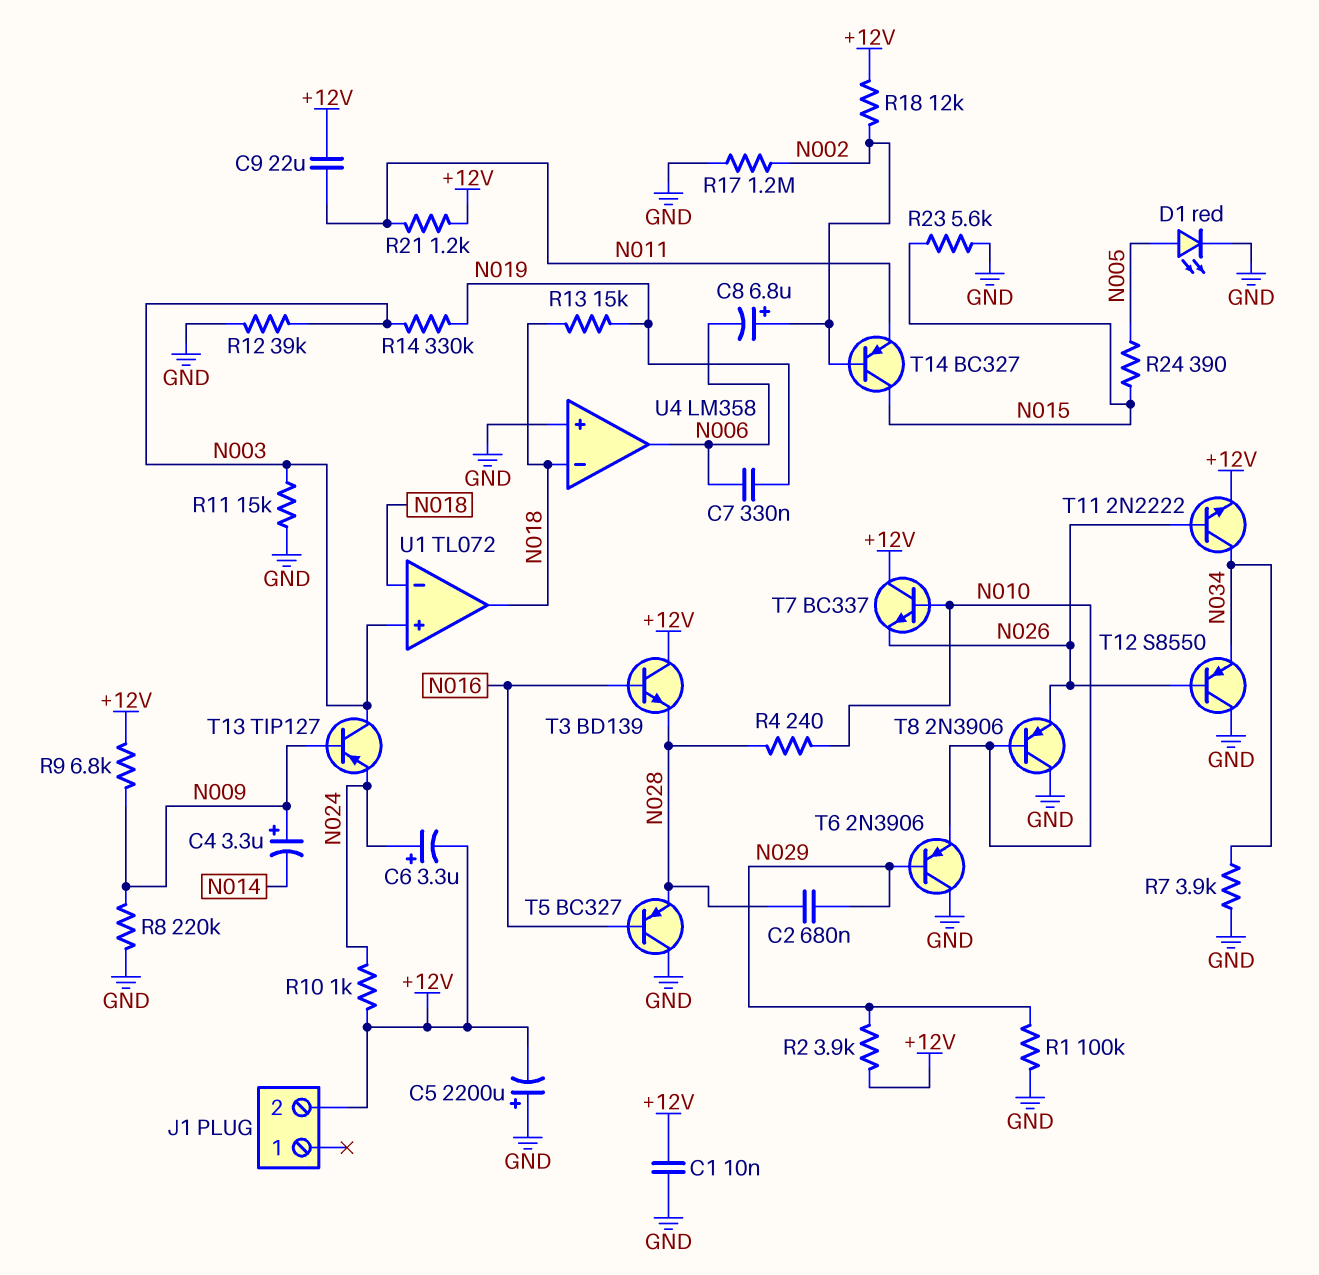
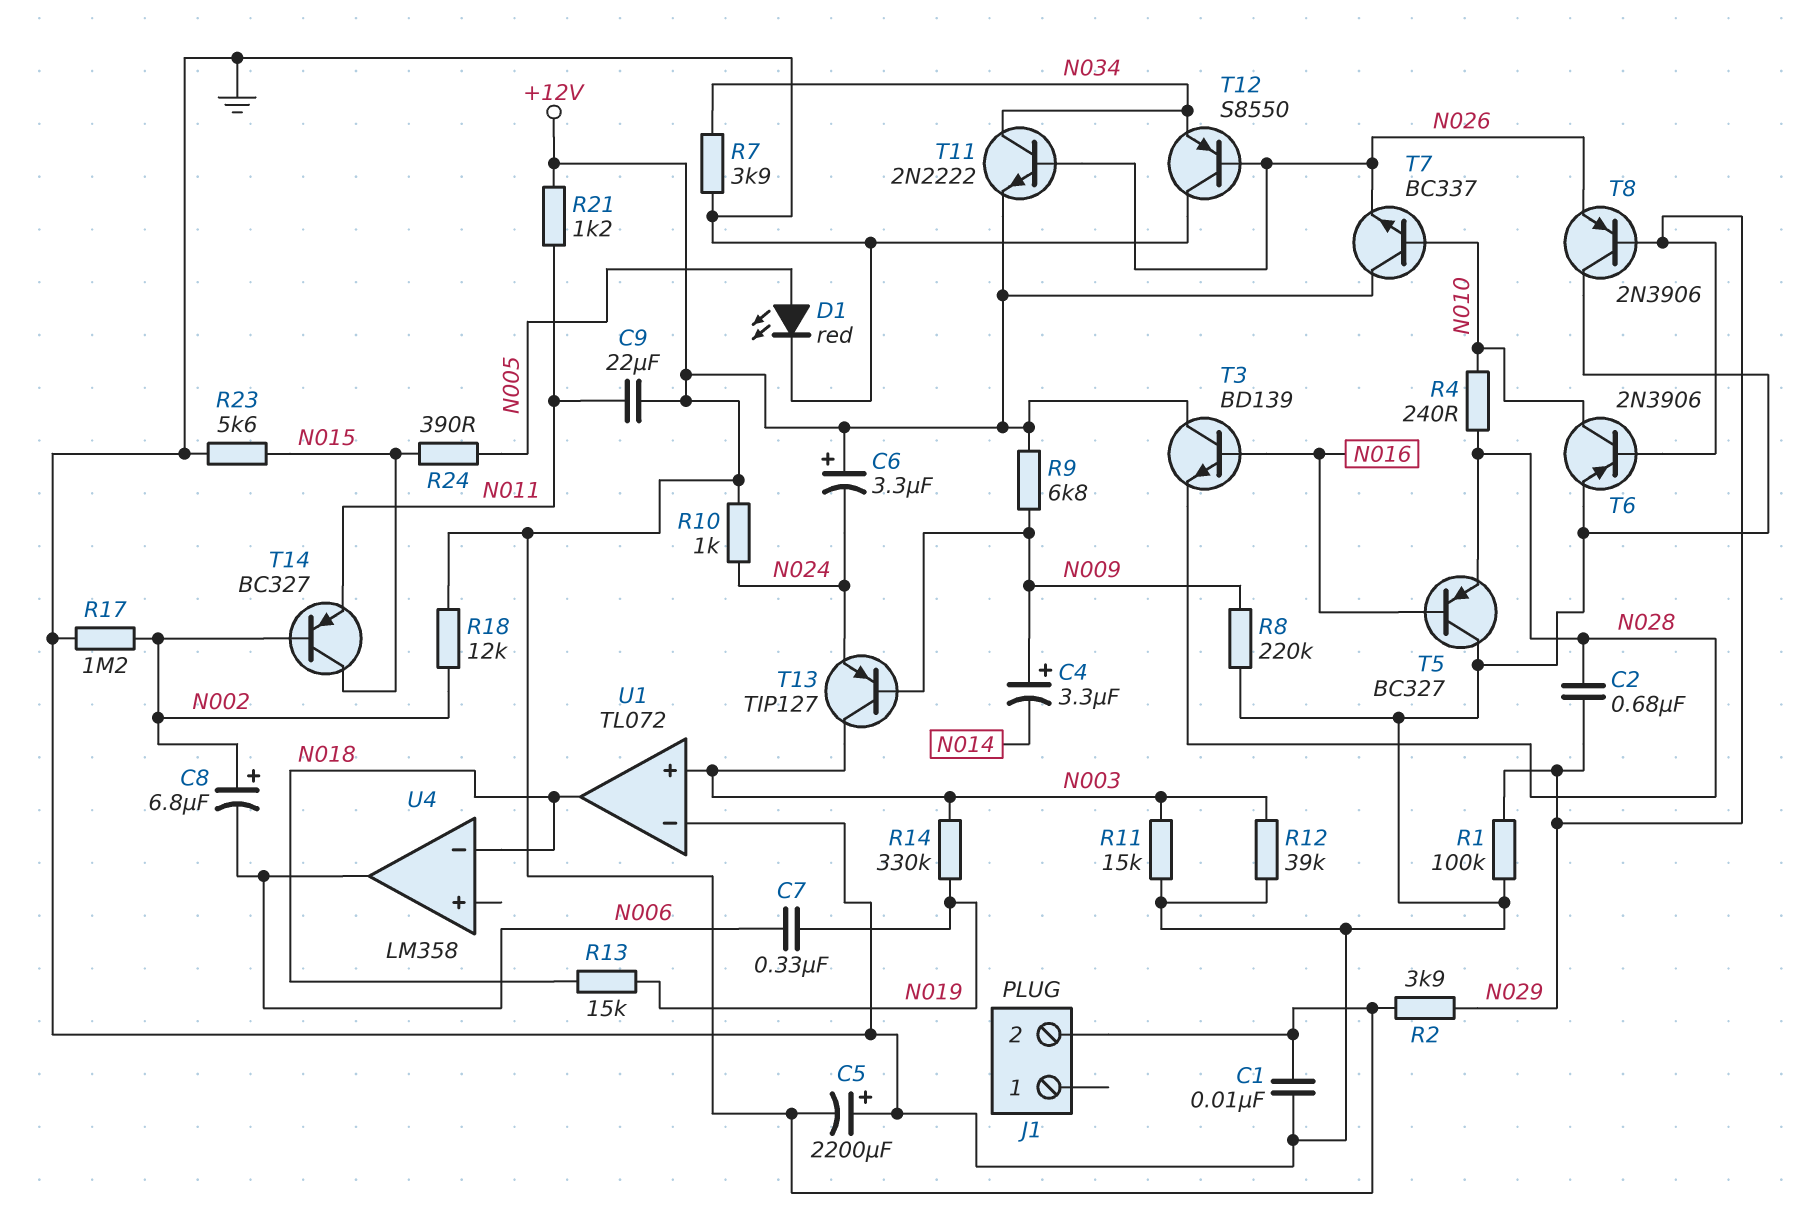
C6: 3.3uF (plus N024, minus +12V) -> 3.3uF (plus +12V, minus N024)
T6: PNP 2N3906 (B N029, C GND, E N010) -> PNP 2N3906 (B N029, C N010, E GND)
T8: PNP 2N3906 (B N010, C GND, E N026) -> PNP 2N3906 (B N029, C GND, E N026)
U1 pin in-: N018 -> GND
U4 pin in+: GND -> none

